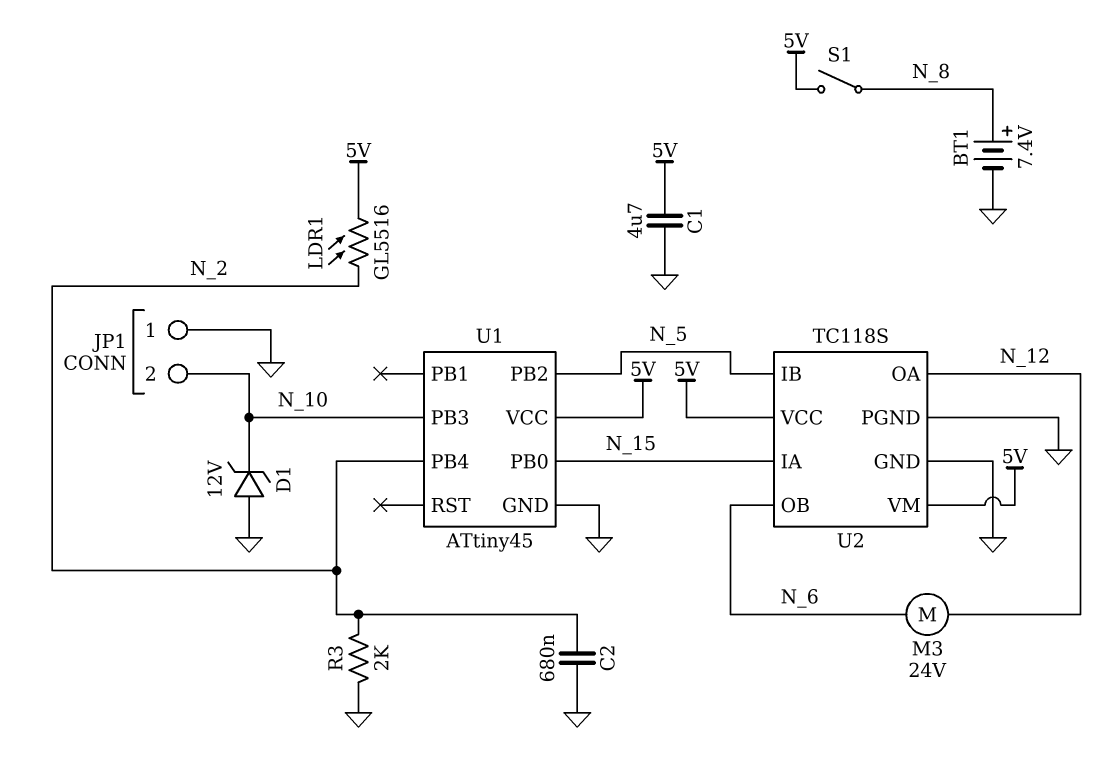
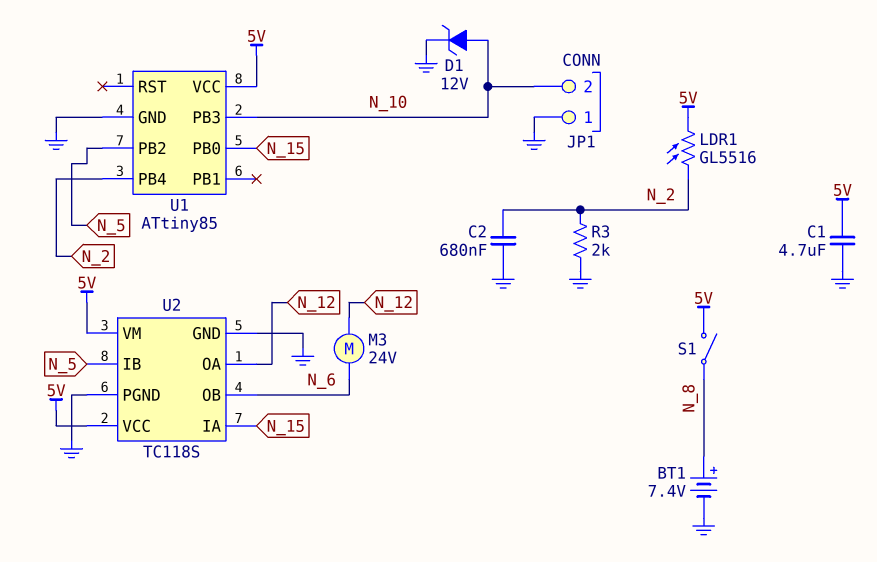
D1: zener 12V (A GND, K N_10) -> zener 12V (A N_10, K GND)
U1: ATtiny45 -> ATtiny85

